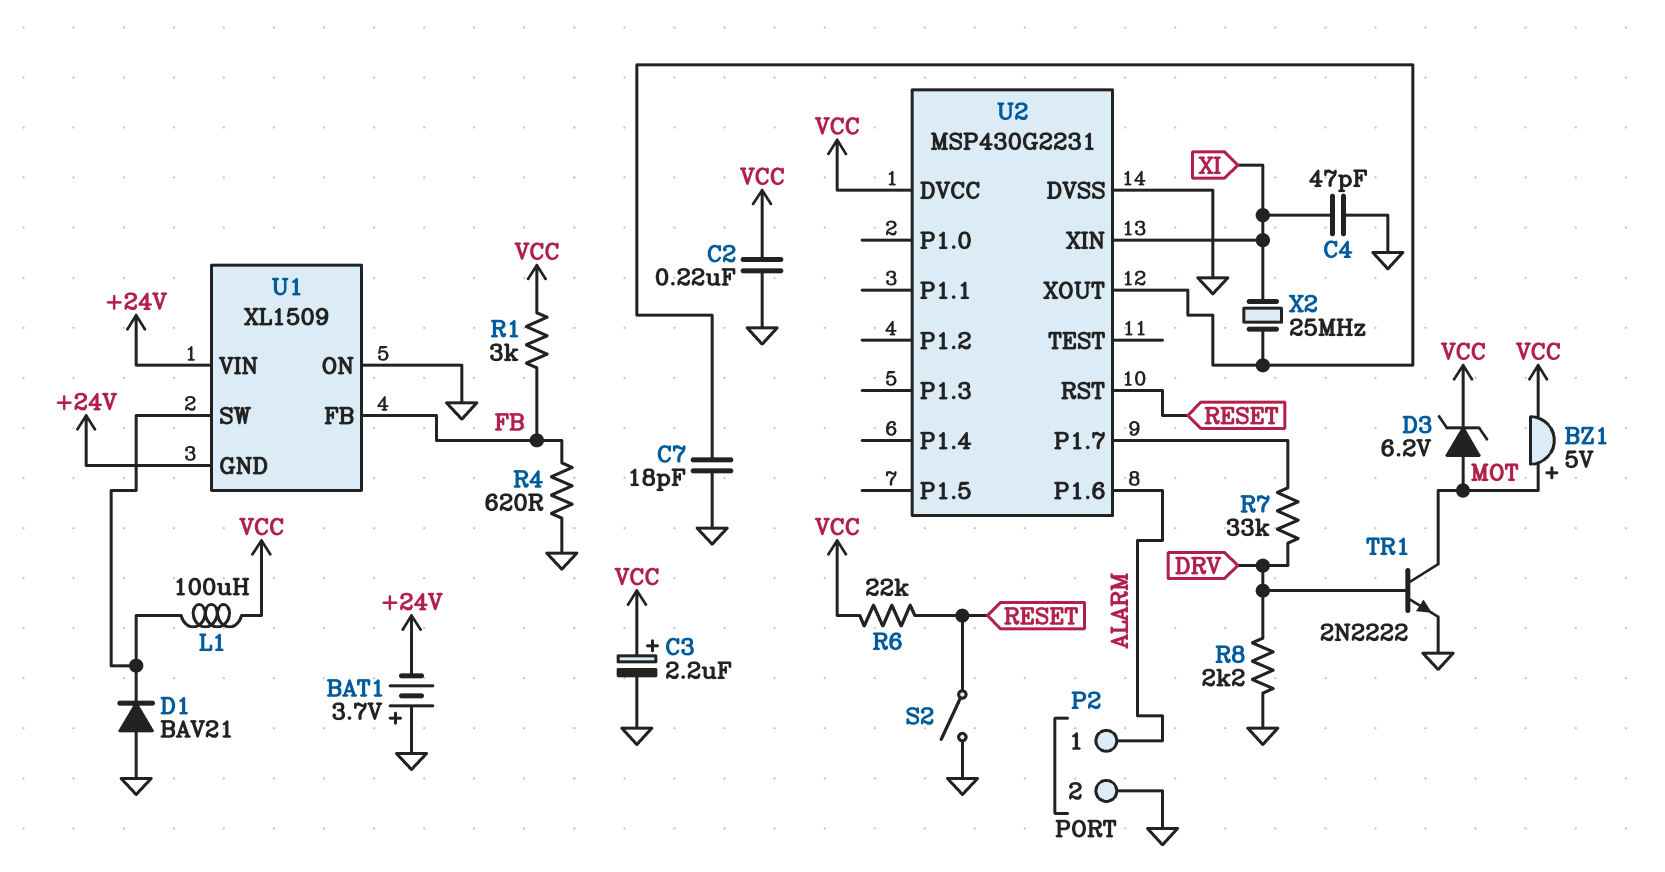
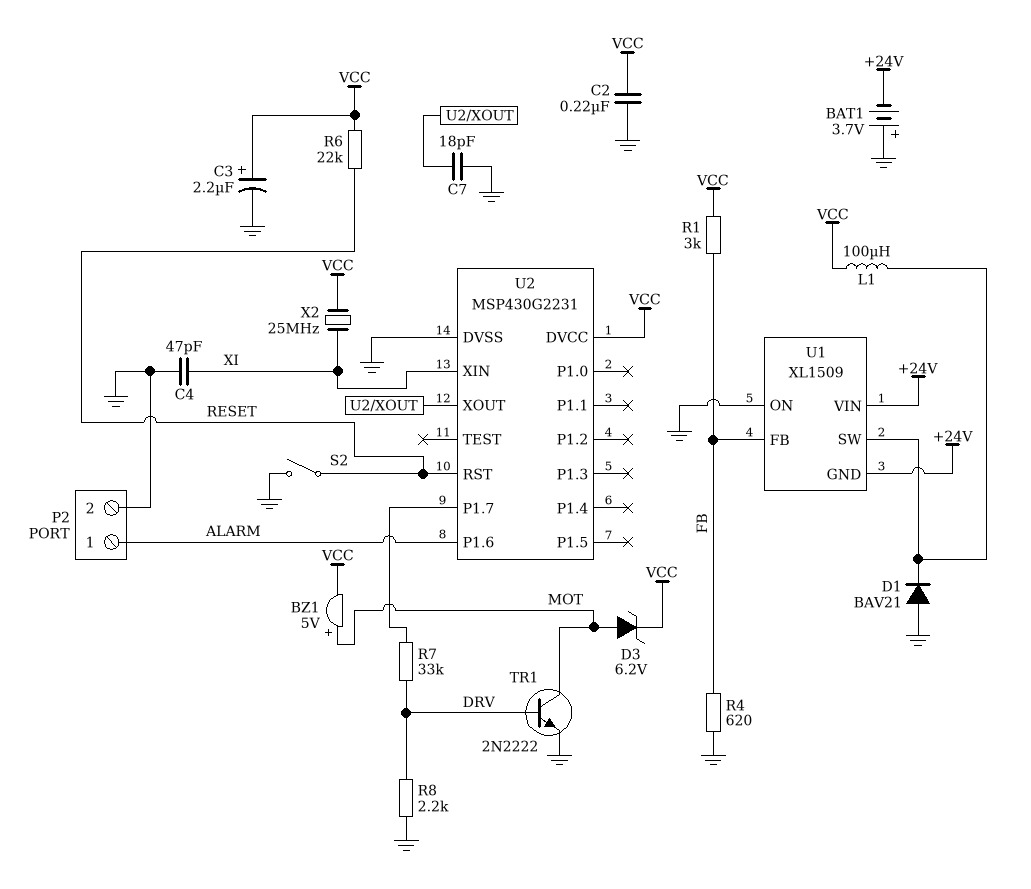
X2: 25MHz (U2/XOUT, XI) -> 25MHz (VCC, XI)

